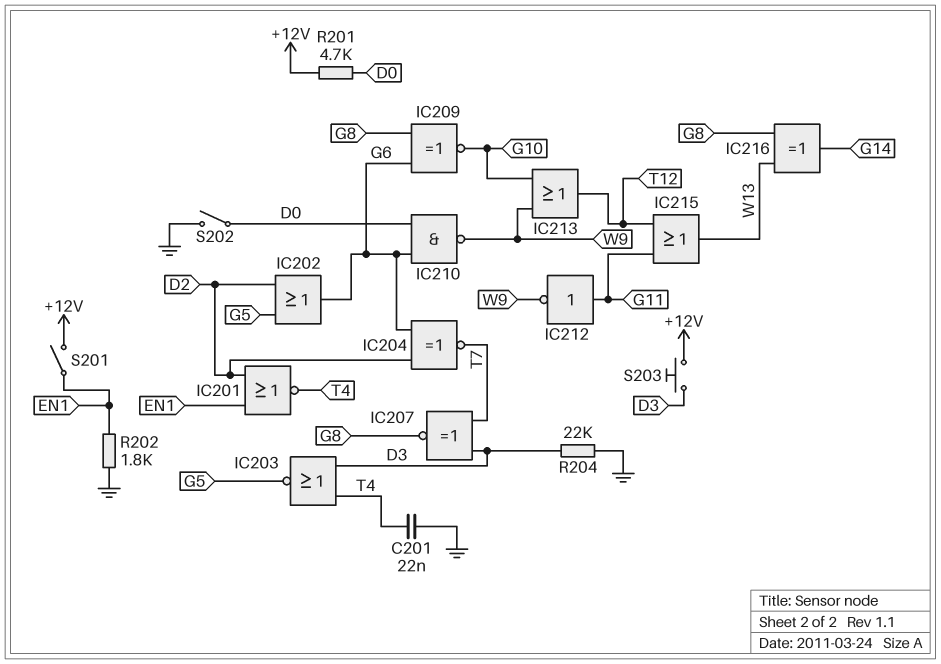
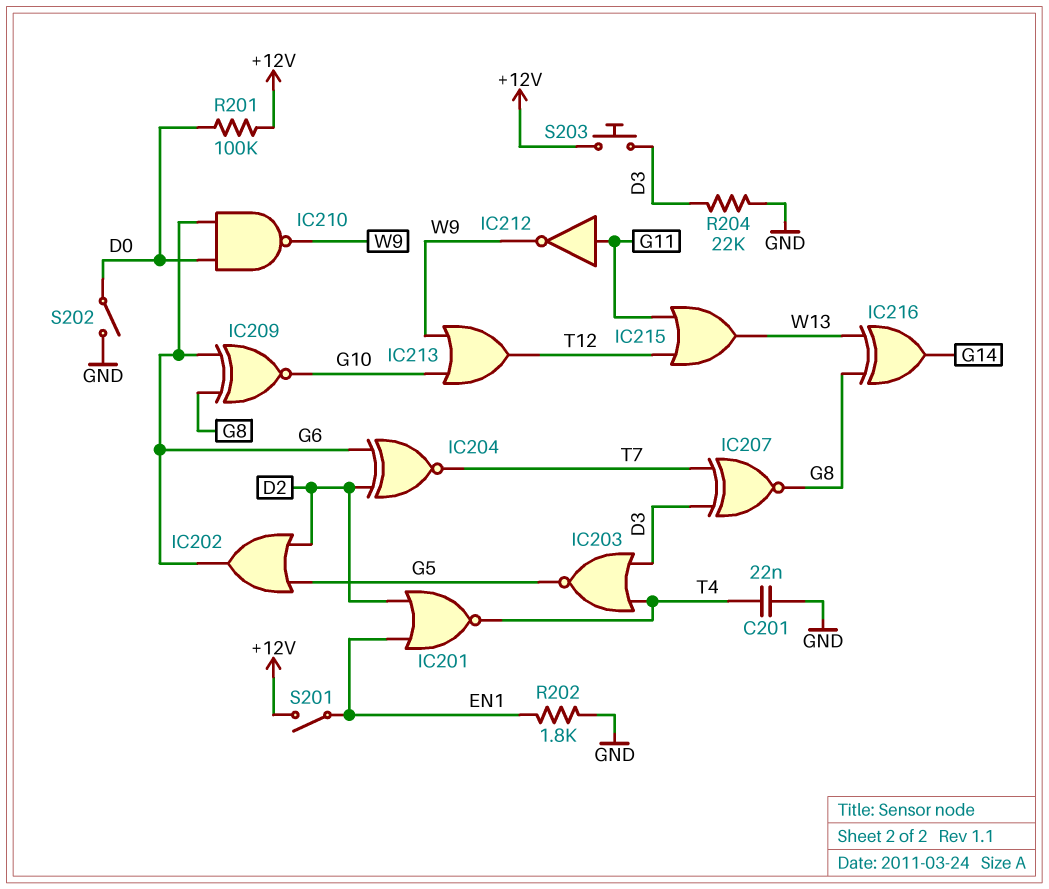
R201: 4.7k (+12V, D0) -> 100k (+12V, D0)

